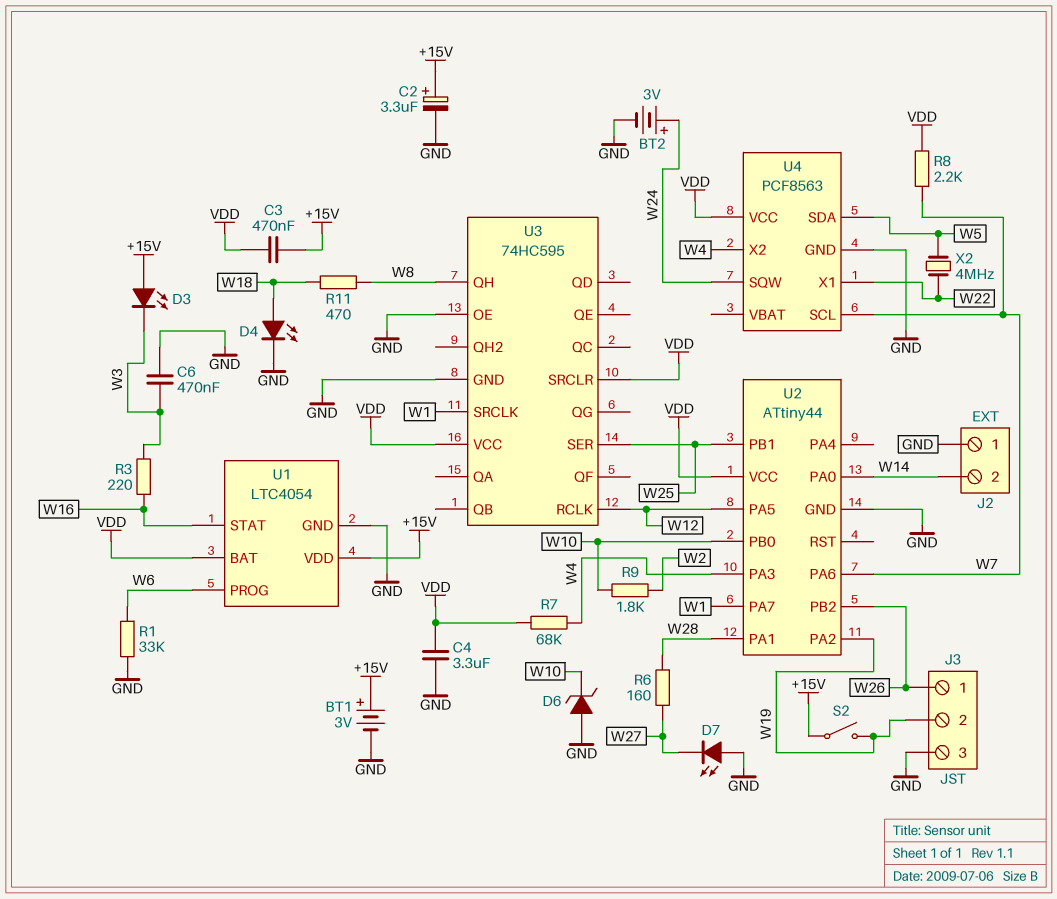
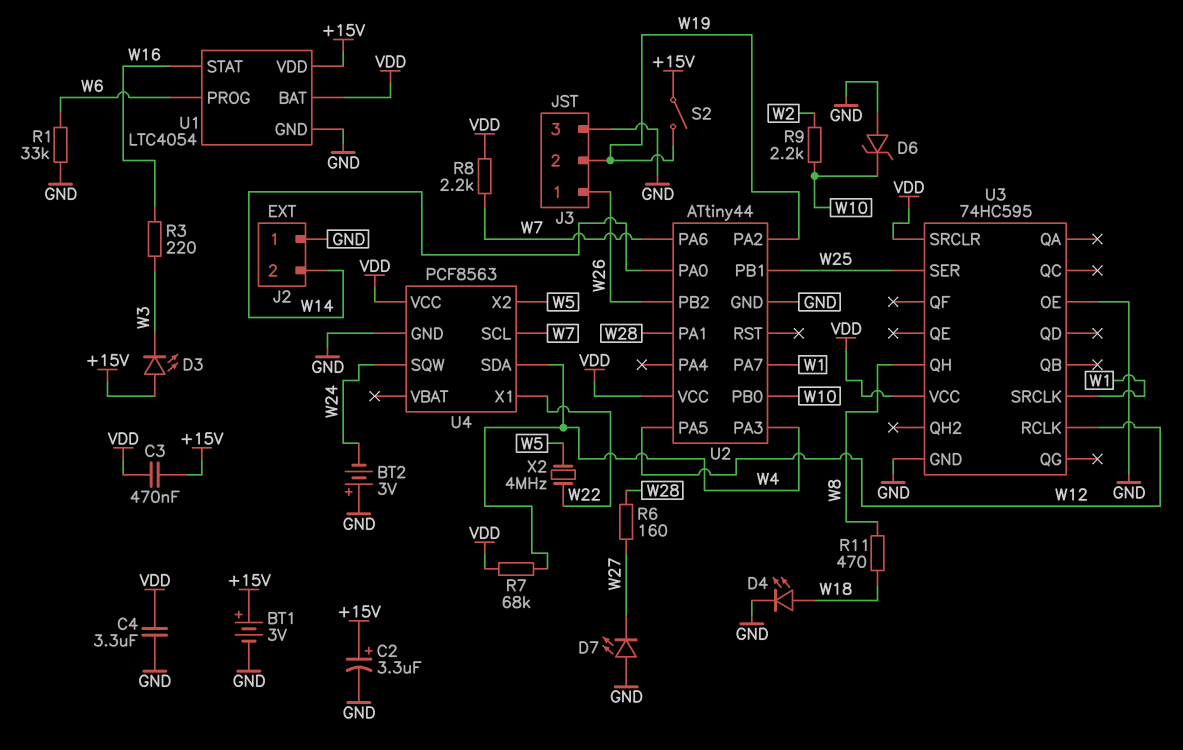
BT2: 3V (plus W24, minus GND) -> 3V (plus GND, minus W24)
C6: 470nF (GND, W3) -> none
R9: 1.8k (W2, W10) -> 2.2k (W2, W10)
U4 pin SDA: W5 -> W4
U4 pin X2: W4 -> W5

